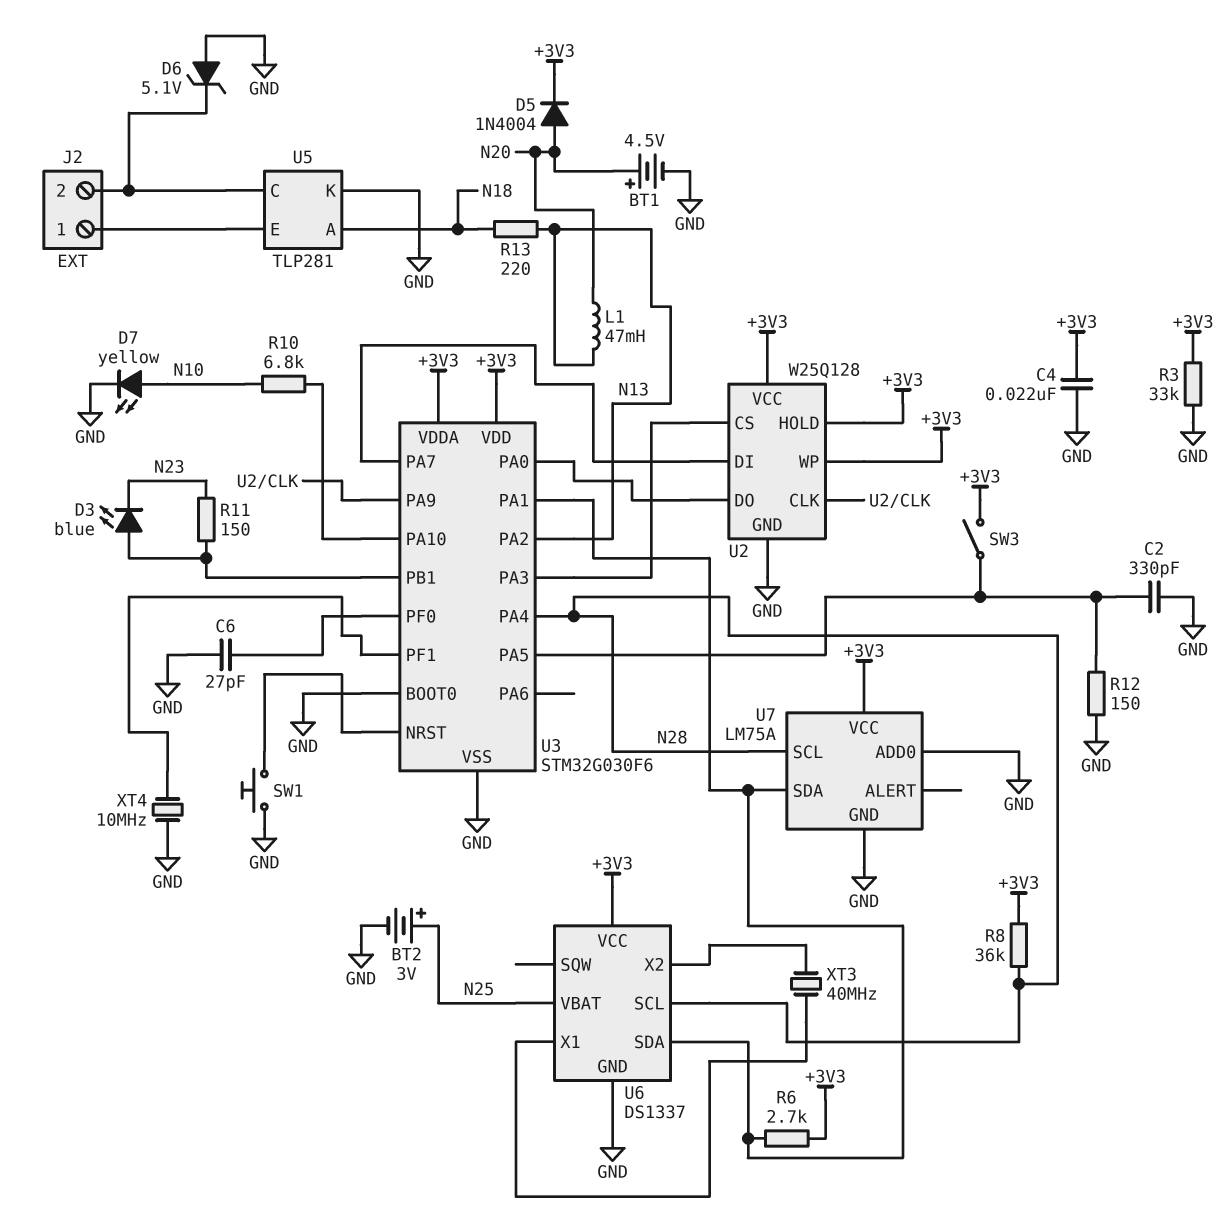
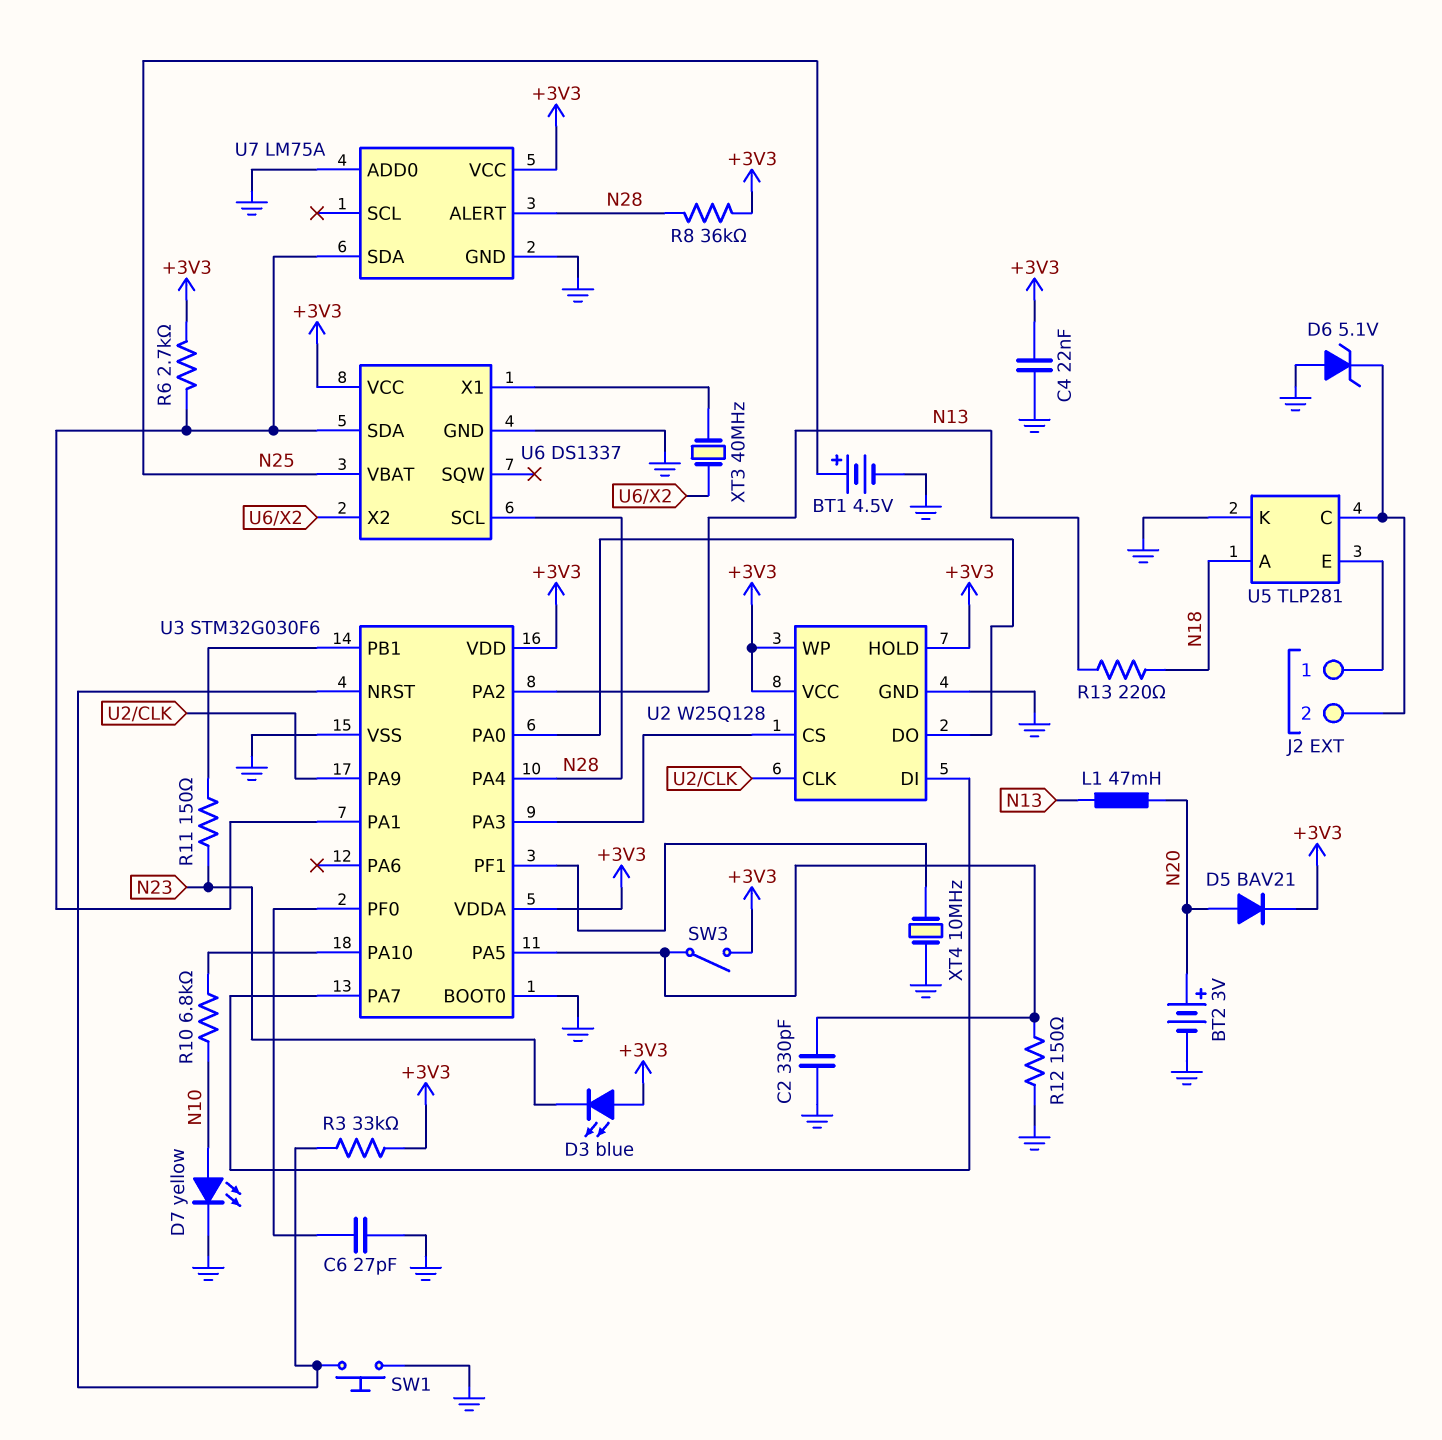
BT1: 4.5V (plus N20, minus GND) -> 4.5V (plus N25, minus GND)
BT2: 3V (plus N25, minus GND) -> 3V (plus N20, minus GND)
D3: LED blue (A U3/PB1, K N23) -> LED blue (A +3V3, K N23)
D5: diode 1N4004 (A N20, K +3V3) -> diode BAV21 (A N20, K +3V3)
R3: 33k (+3V3, GND) -> 33k (+3V3, U3/NRST)
U7 pin ALERT: none -> N28
U7 pin SCL: N28 -> none

